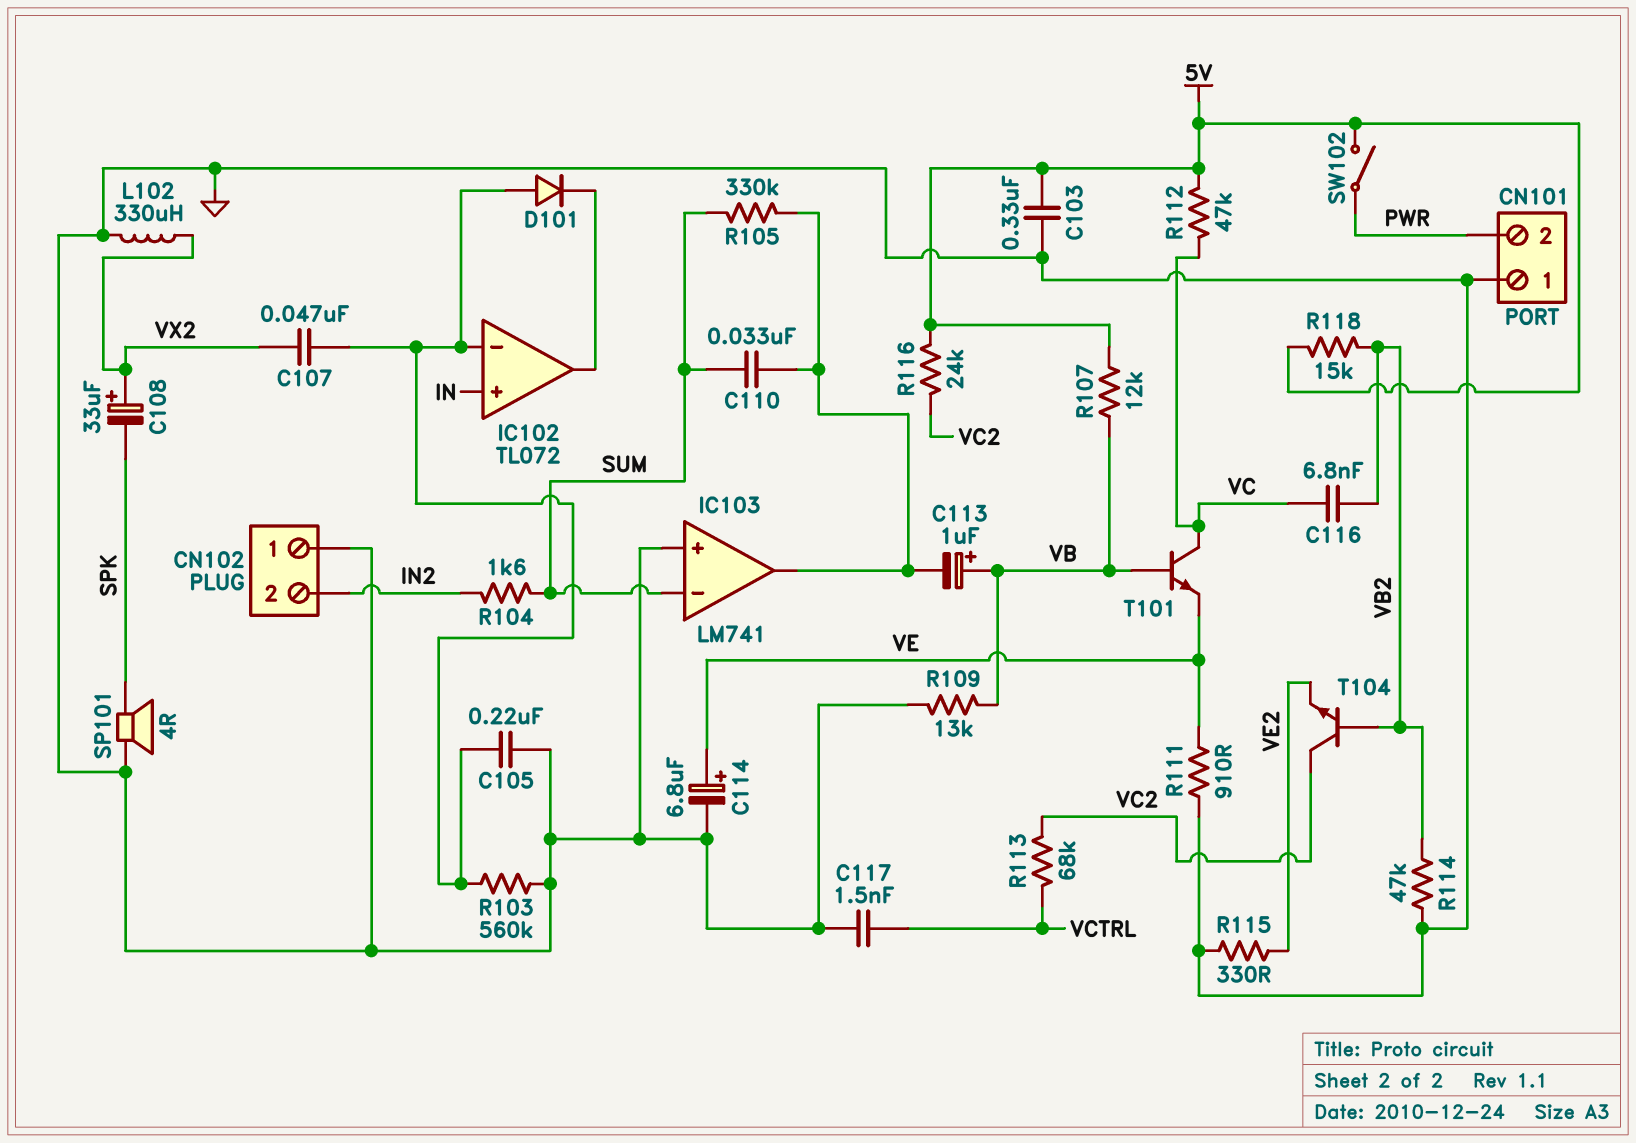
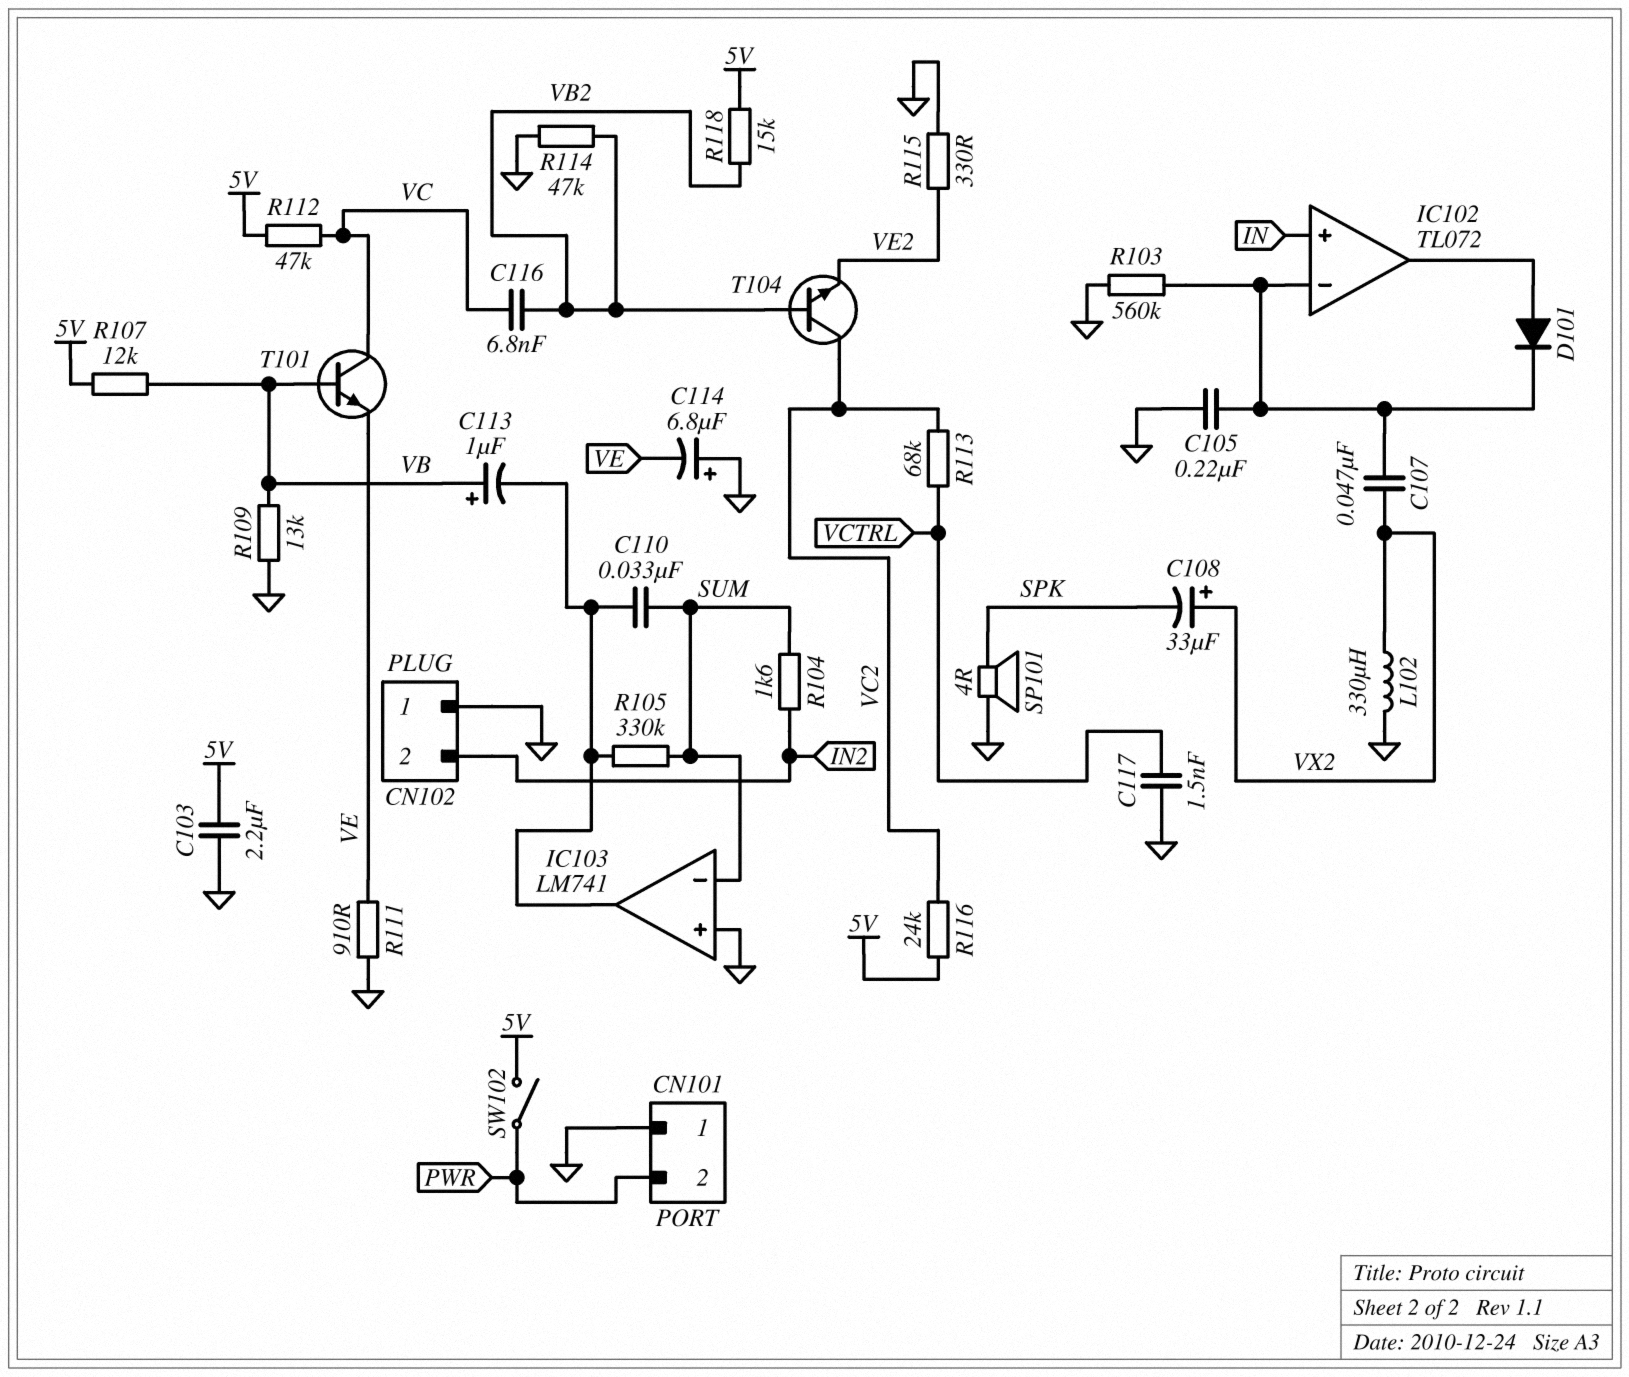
C103: 330nF (5V, GND) -> 2.2uF (5V, GND)
C114: 6.8uF (plus VE, minus GND) -> 6.8uF (plus GND, minus VE)
D101: diode (A IC102/in-, K IC102/out) -> diode (A IC102/out, K IC102/in-)

